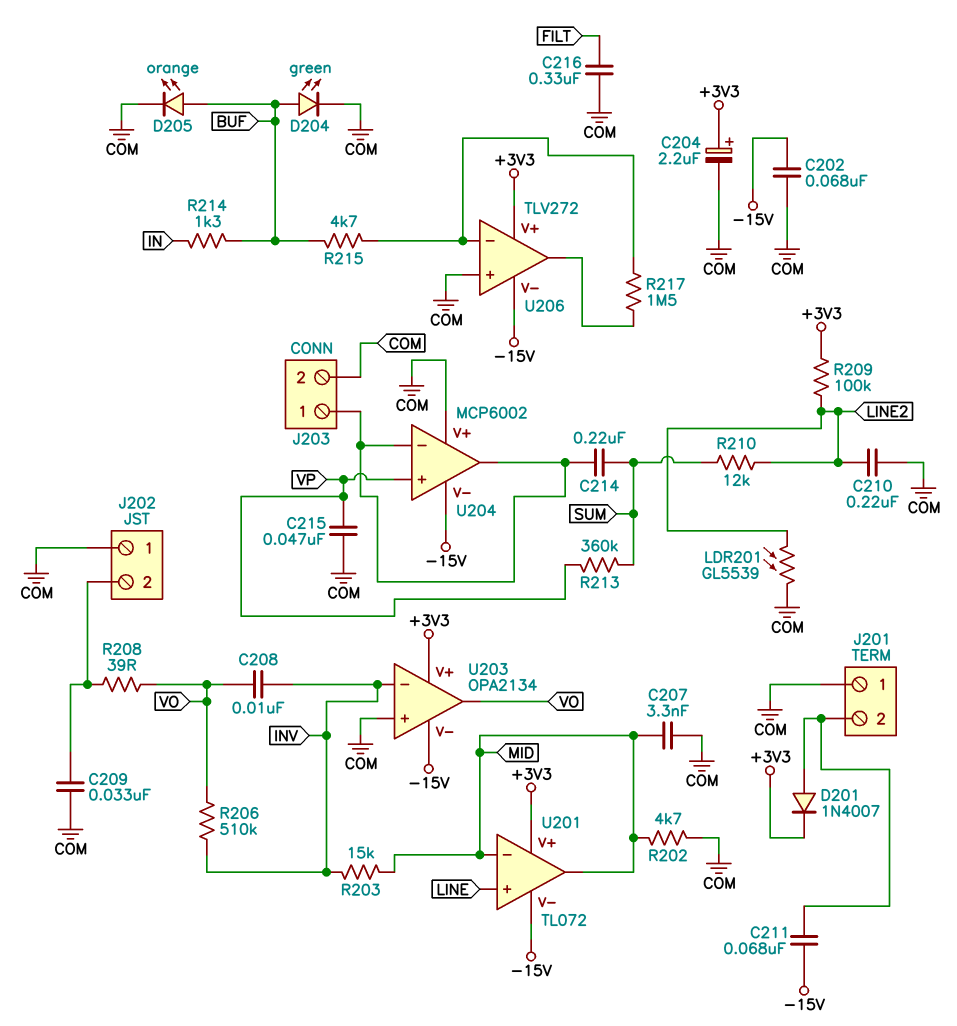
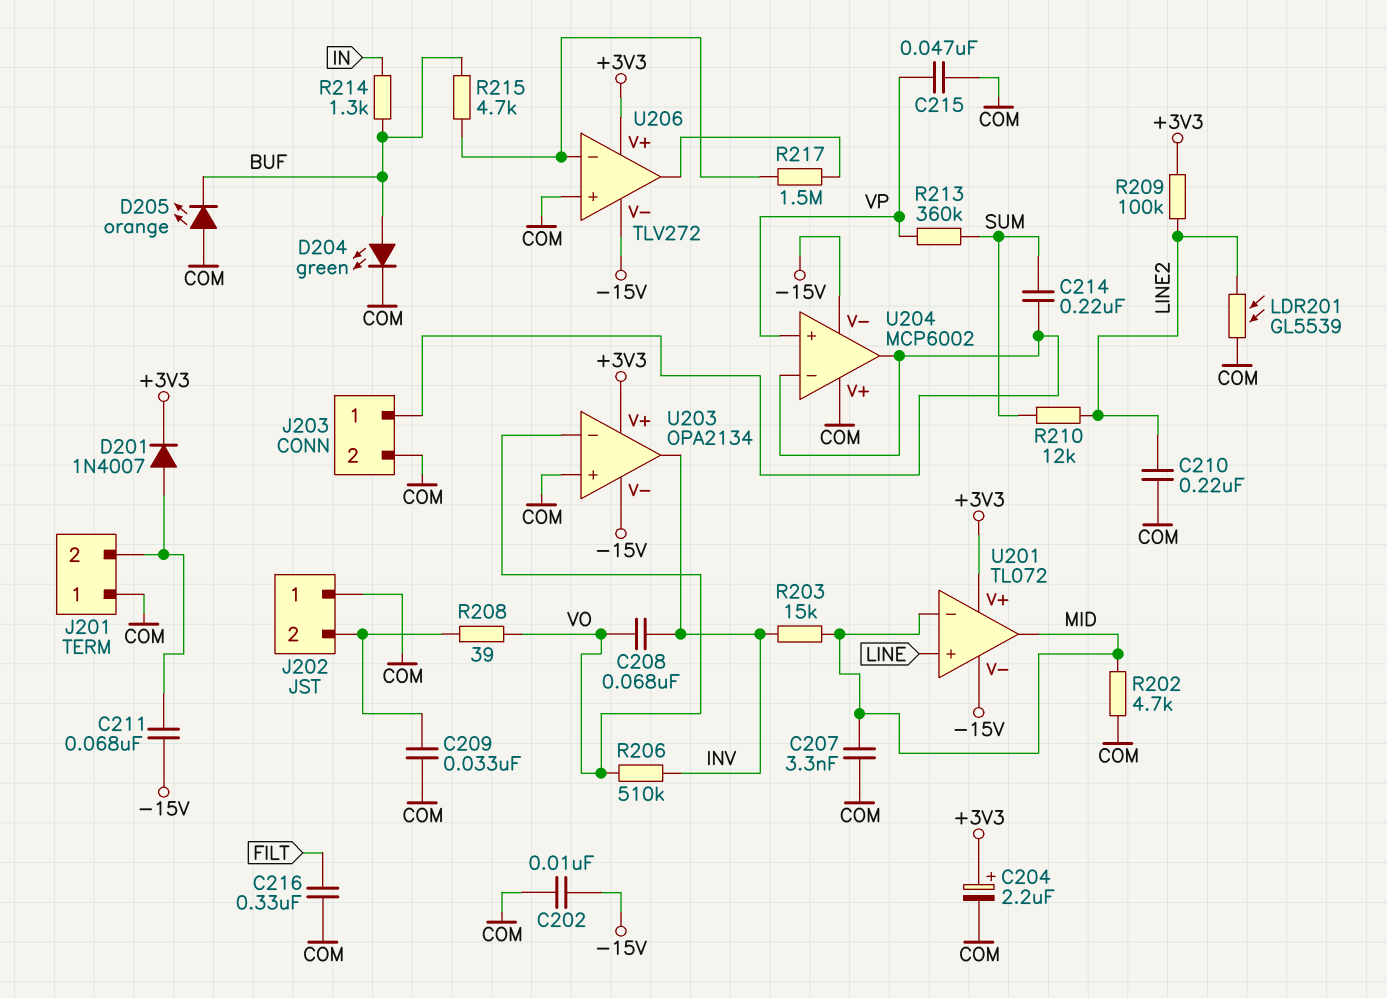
C202: 68nF (-15V, COM) -> 10nF (-15V, COM)
C208: 10nF (INV, VO) -> 68nF (INV, VO)
D205: LED orange (A BUF, K COM) -> LED orange (A COM, K BUF)
U203 pin in-: INV -> VO
U203 pin out: VO -> INV

